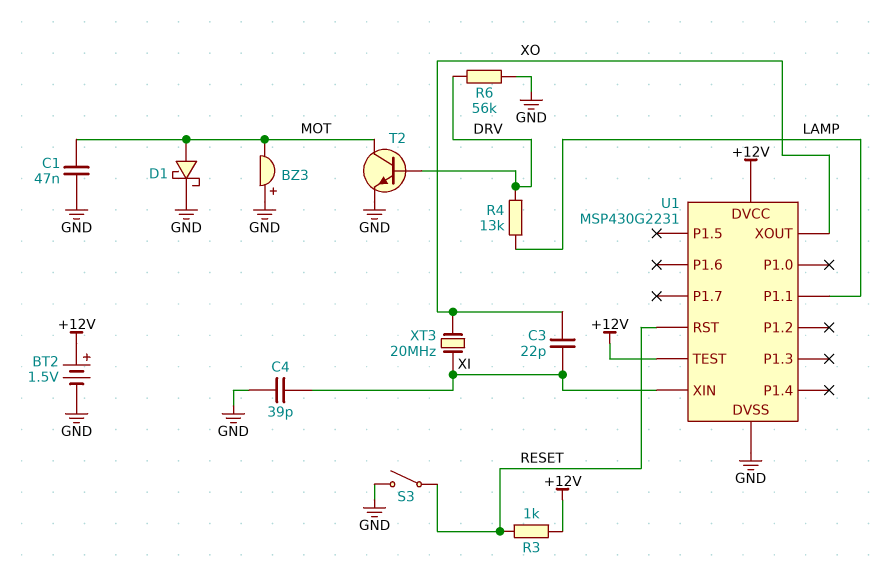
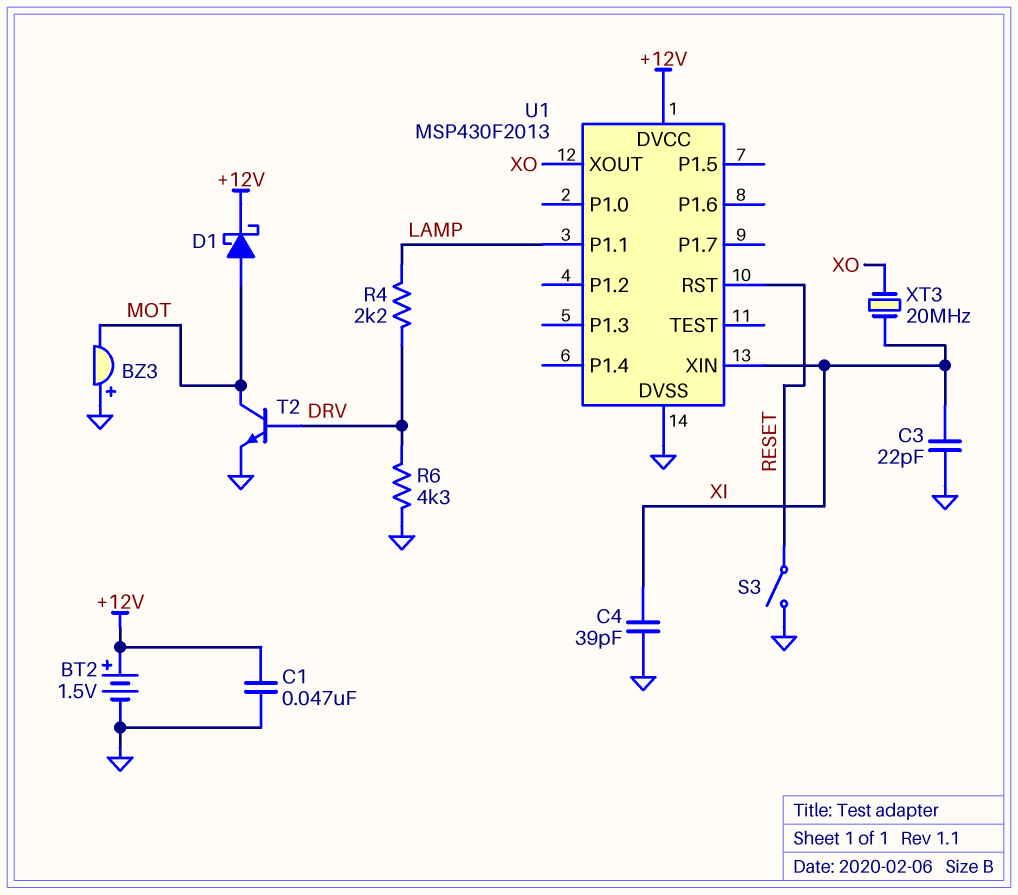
C1: 47nF (GND, MOT) -> 47nF (+12V, GND)
C3: 22pF (XI, XO) -> 22pF (GND, XI)
D1: schottky (A MOT, K GND) -> schottky (A MOT, K +12V)
R3: 1k (+12V, RESET) -> none
R4: 13k (DRV, LAMP) -> 2.2k (DRV, LAMP)
R6: 56k (DRV, GND) -> 4.3k (DRV, GND)
U1: MSP430G2231 -> MSP430F2013
U1 pin TEST: +12V -> none

